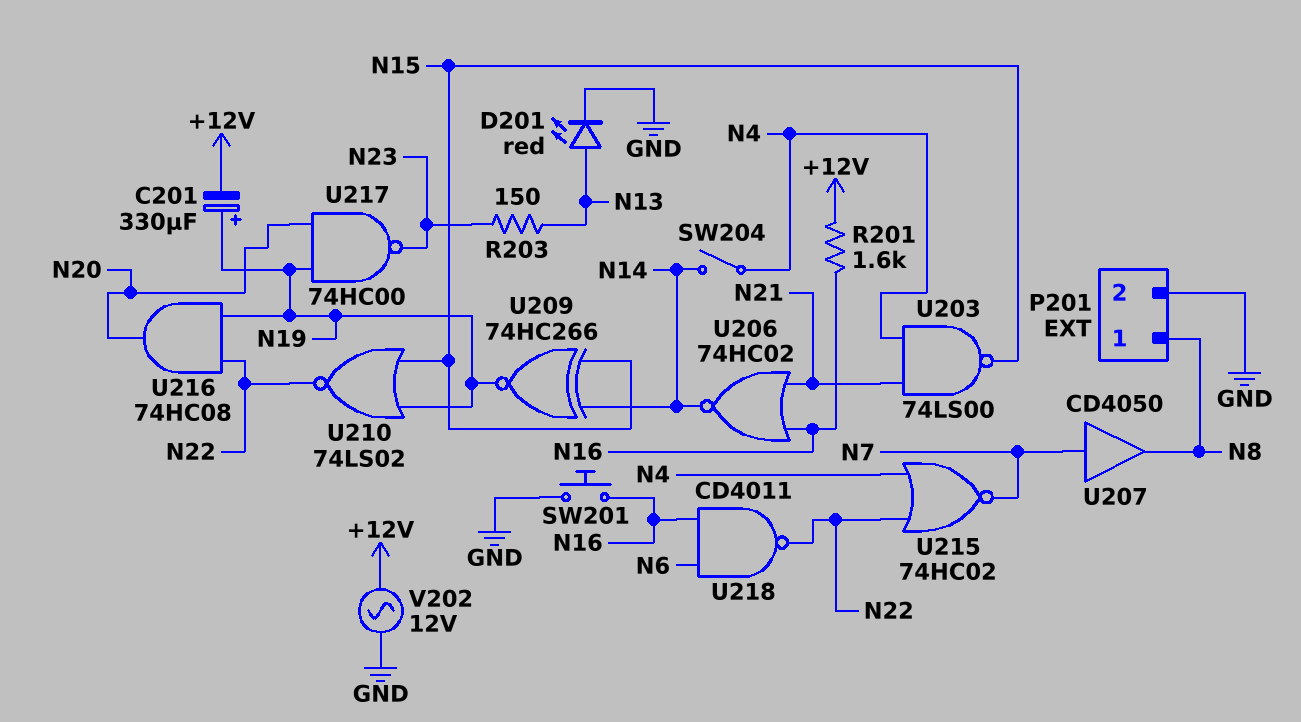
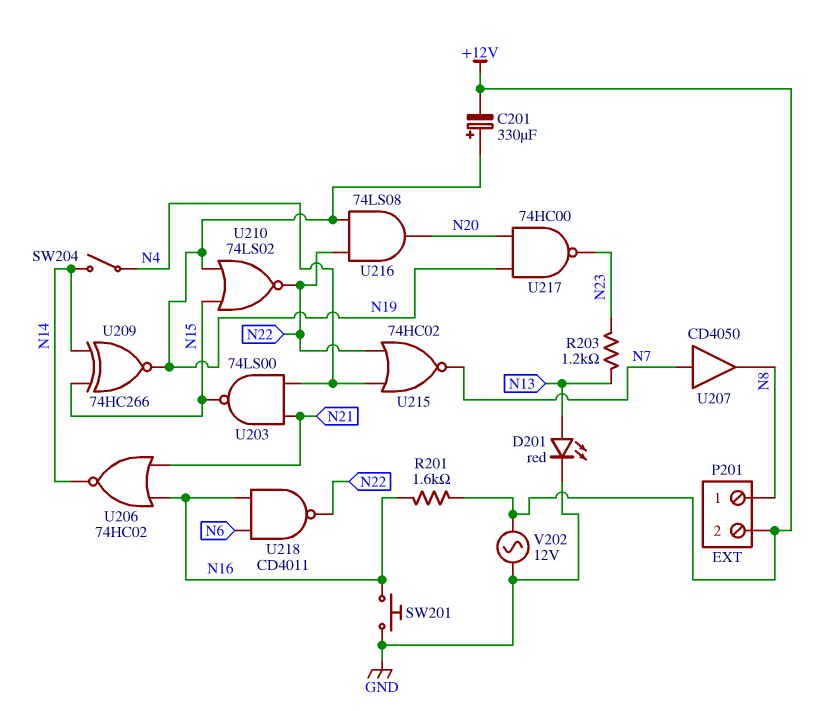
P201 pin 2: GND -> +12V
R203: 150 (N13, N23) -> 1.2k (N13, N23)
U216: AND 74HC08 (in N19, in N22, out N20) -> AND 74LS08 (in N19, in N22, out N20)

